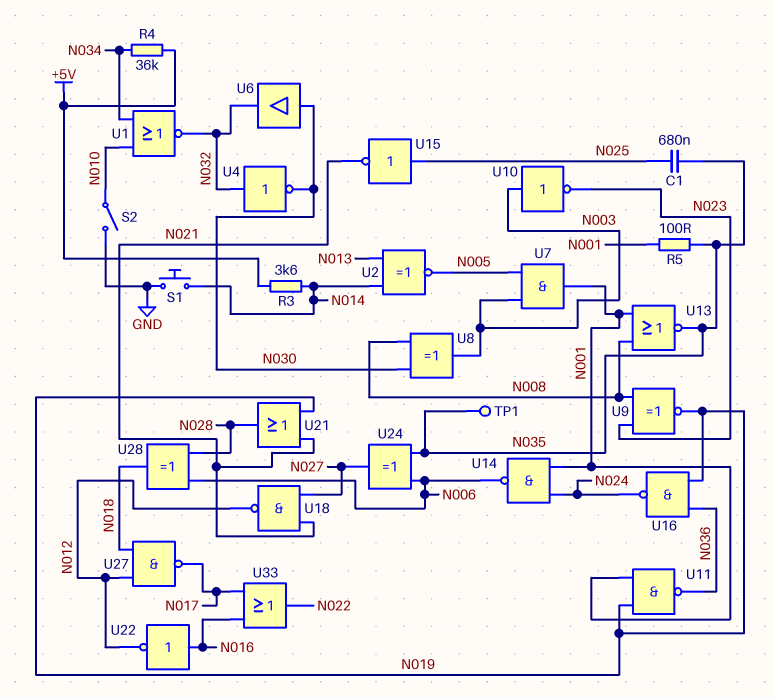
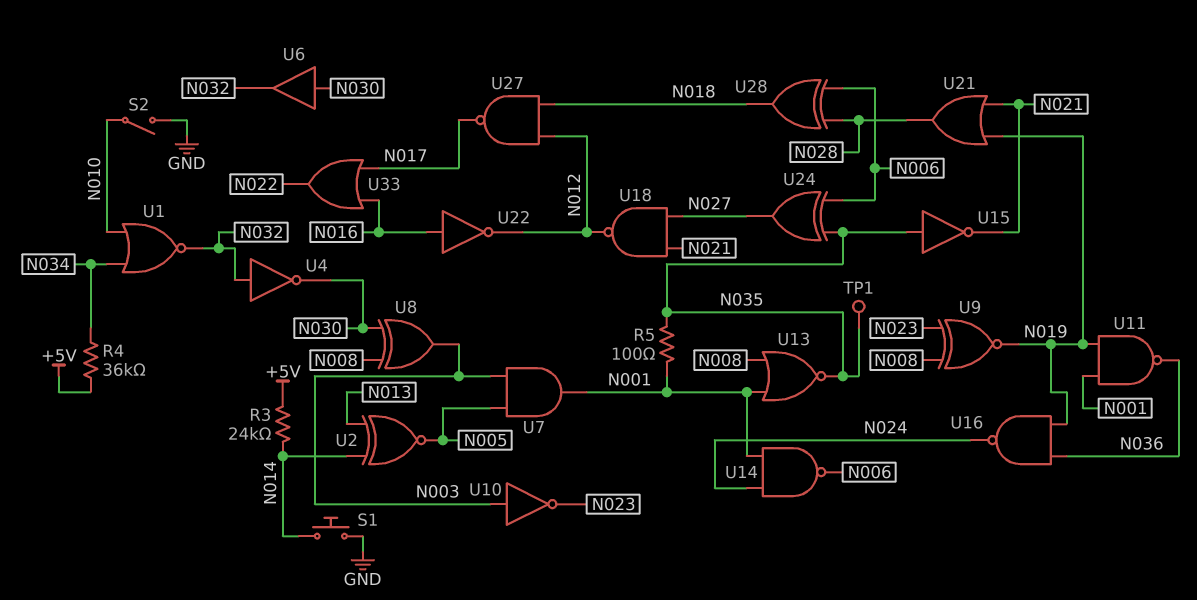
C1: 680nF (N025, N035) -> none
R3: 3.6k (+5V, N014) -> 24k (+5V, N014)
U15: NOT (in N025, out N021) -> NOT (in N035, out N021)

